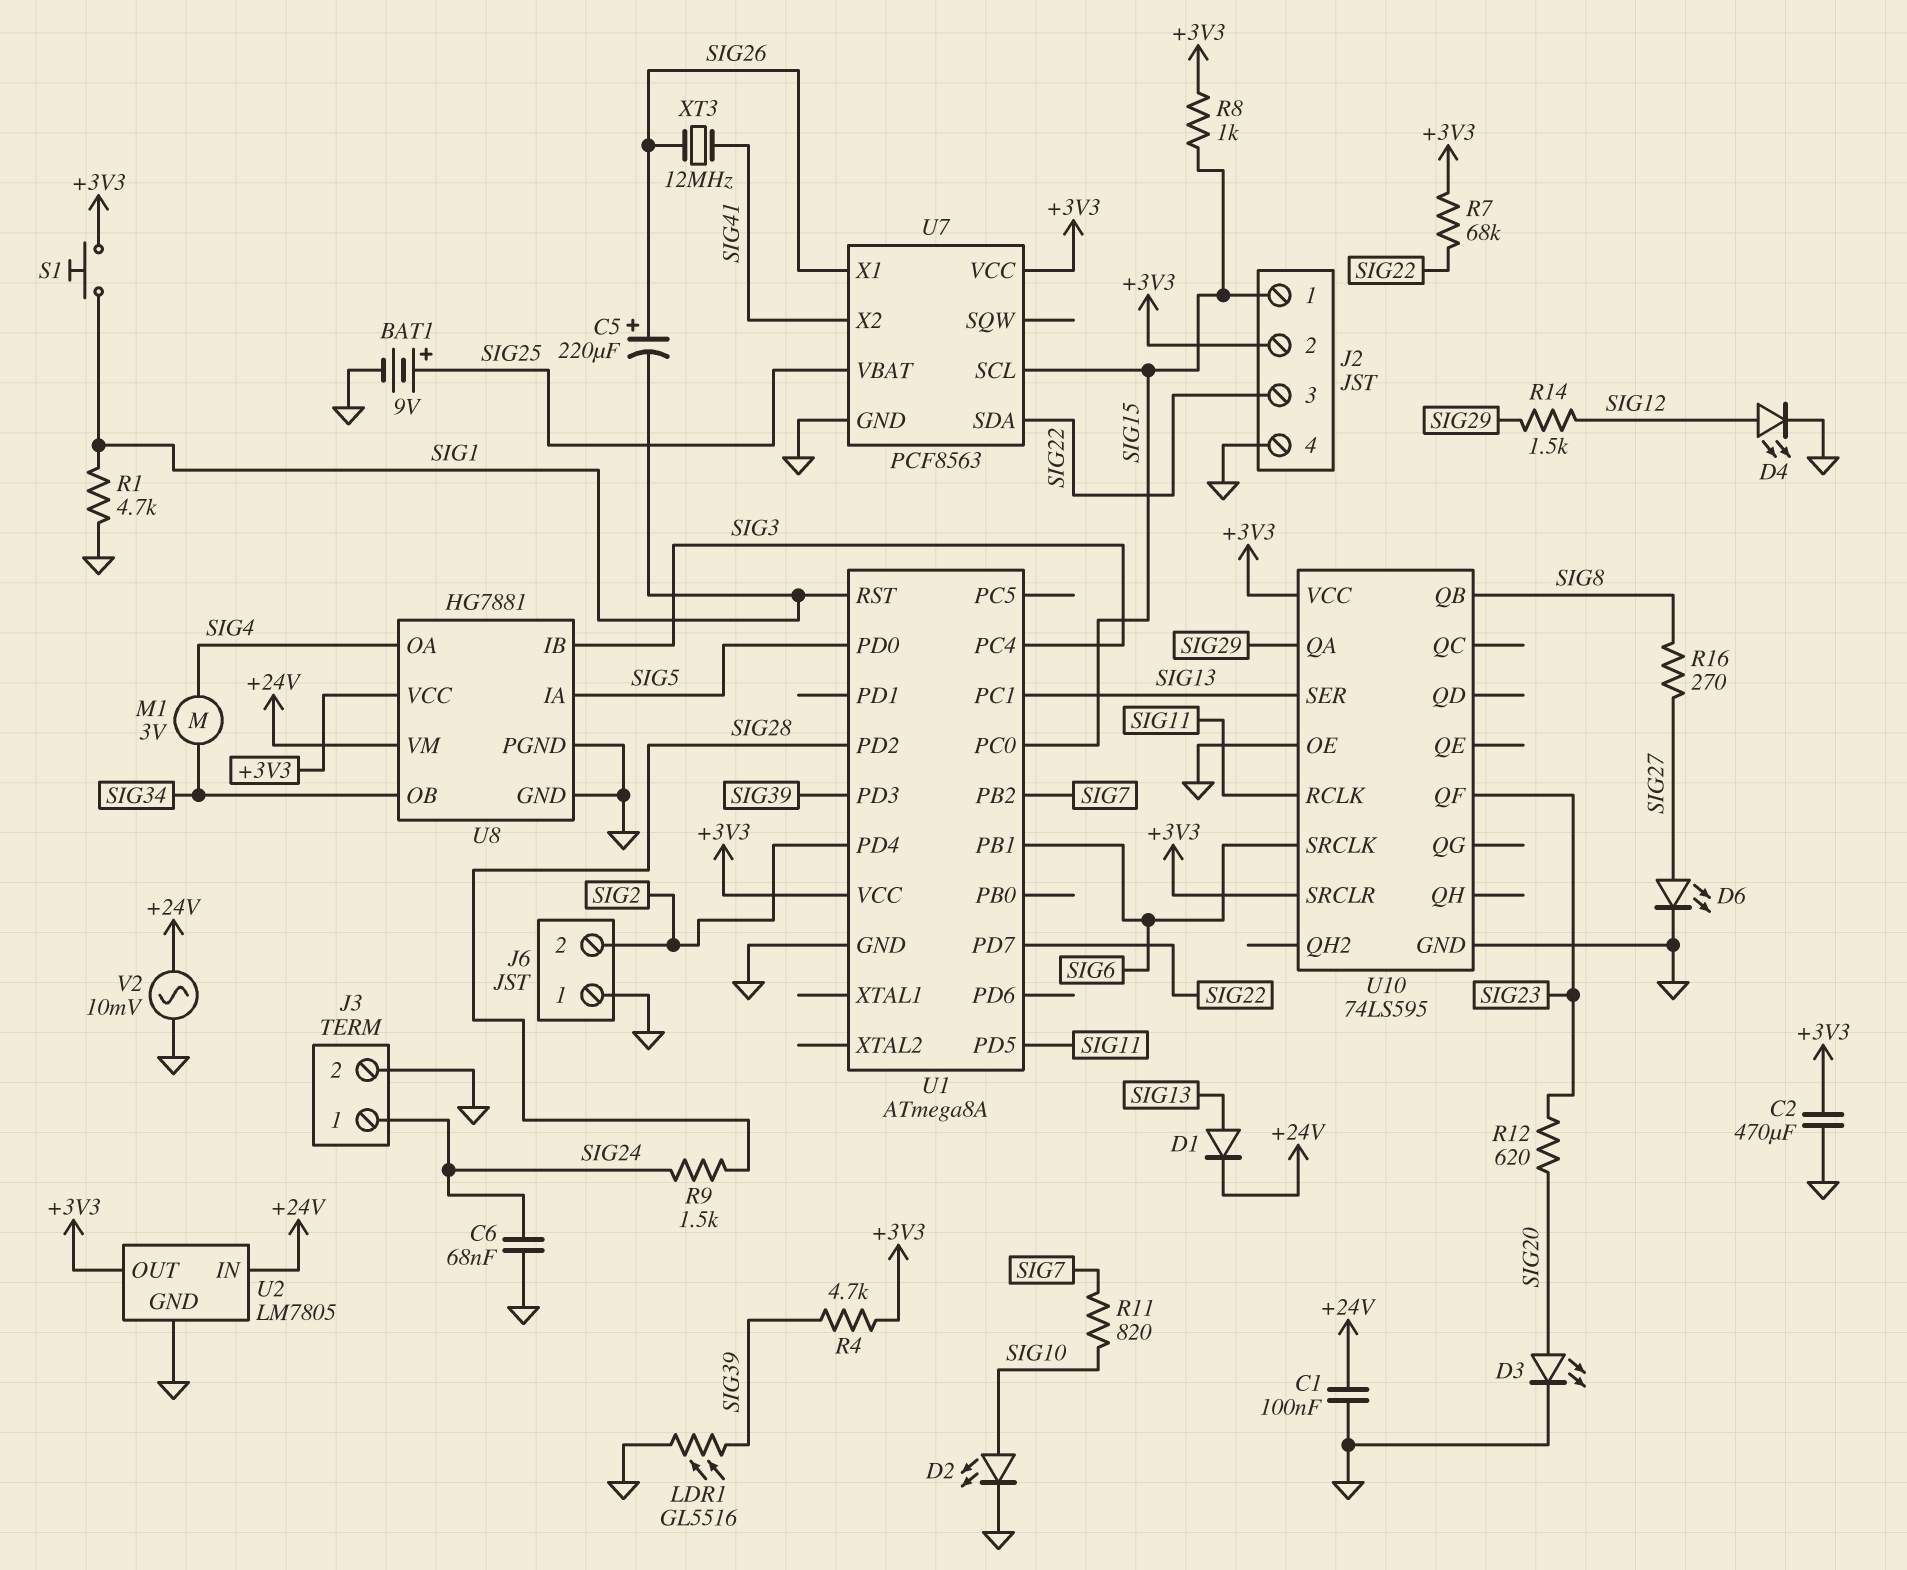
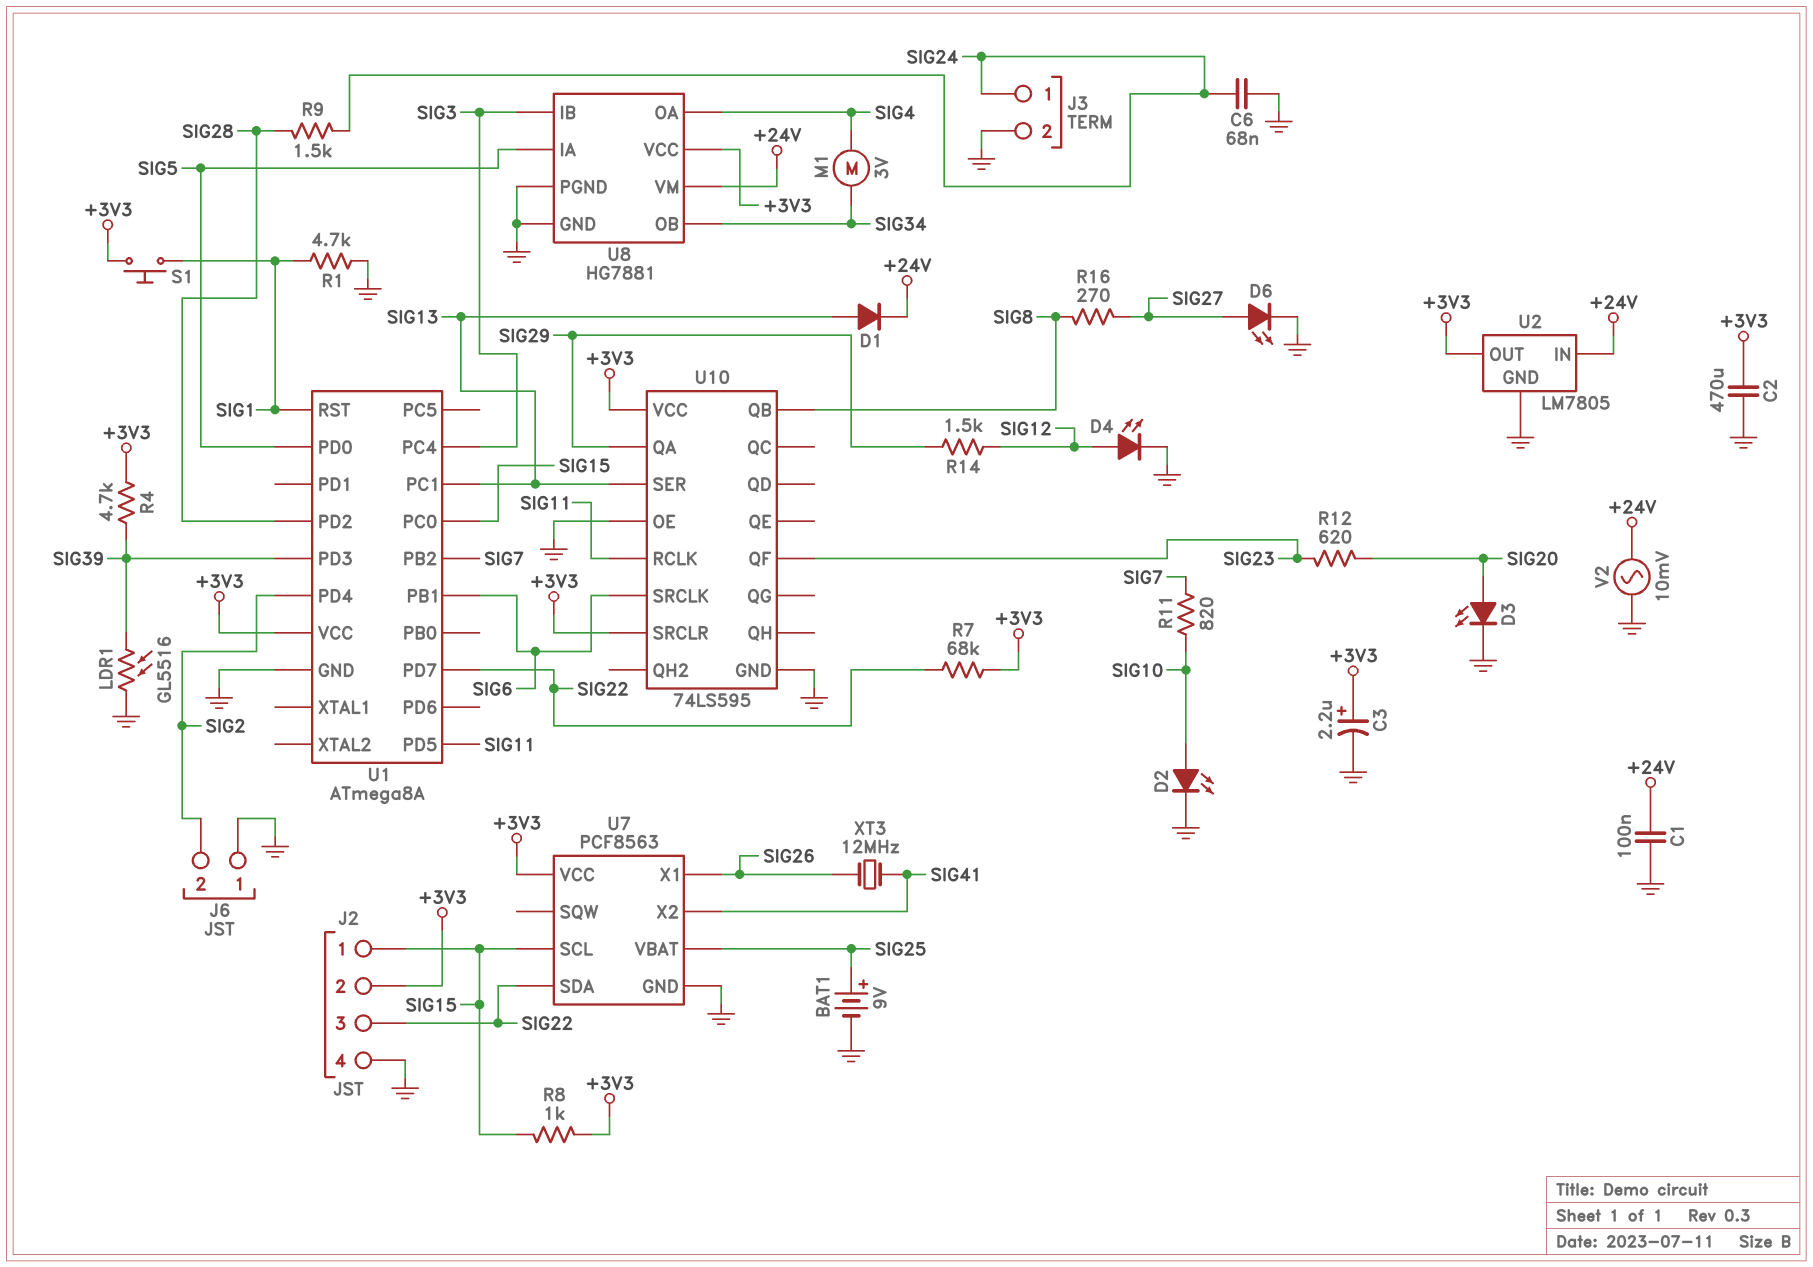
C3: none -> 2.2uF (plus +3V3, minus GND)
C5: 220uF (plus SIG26, minus SIG1) -> none

